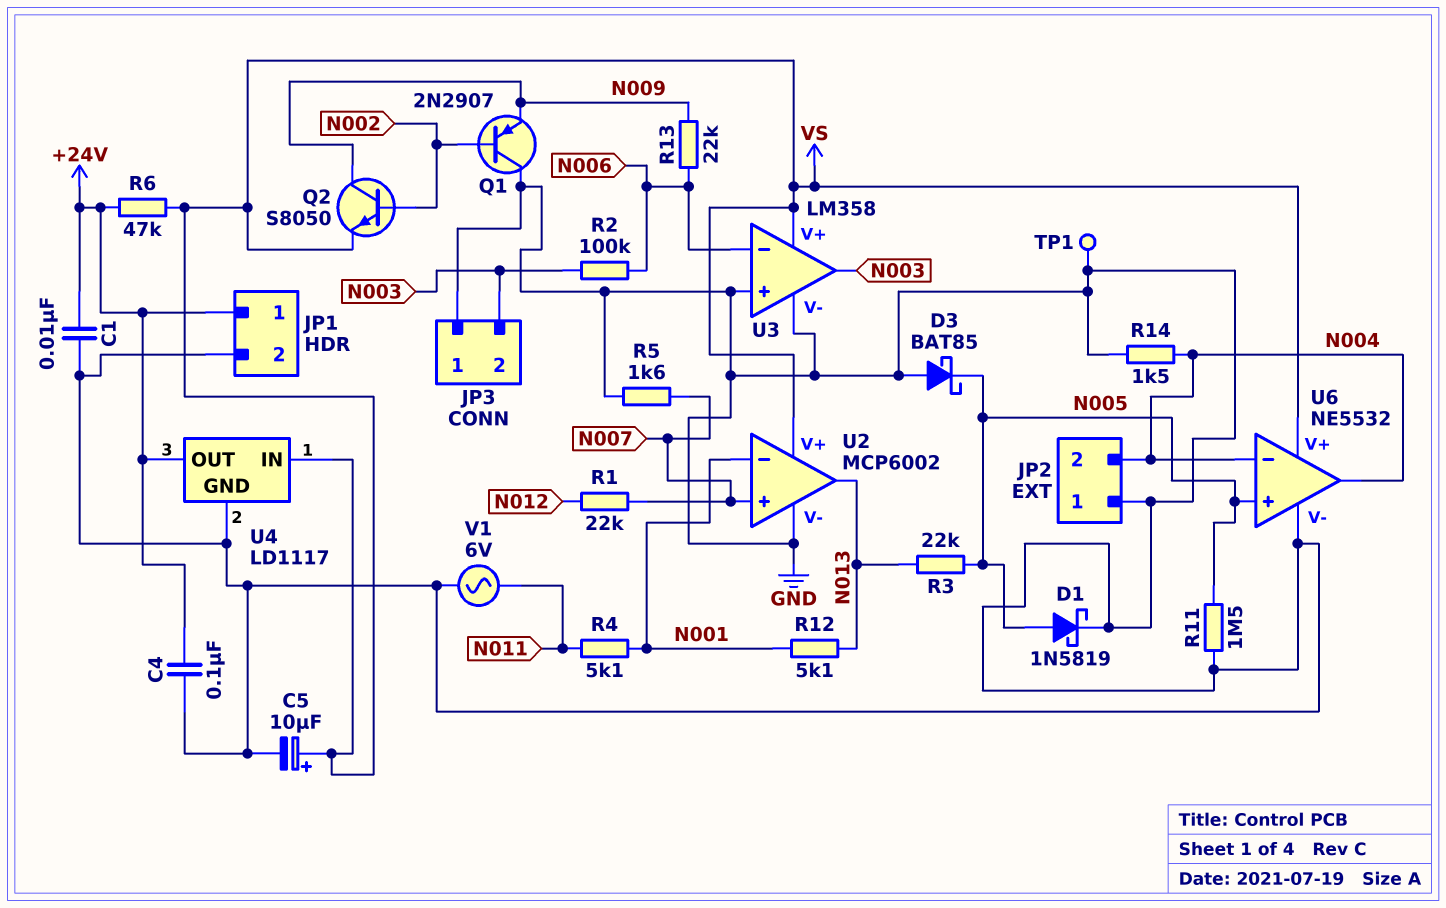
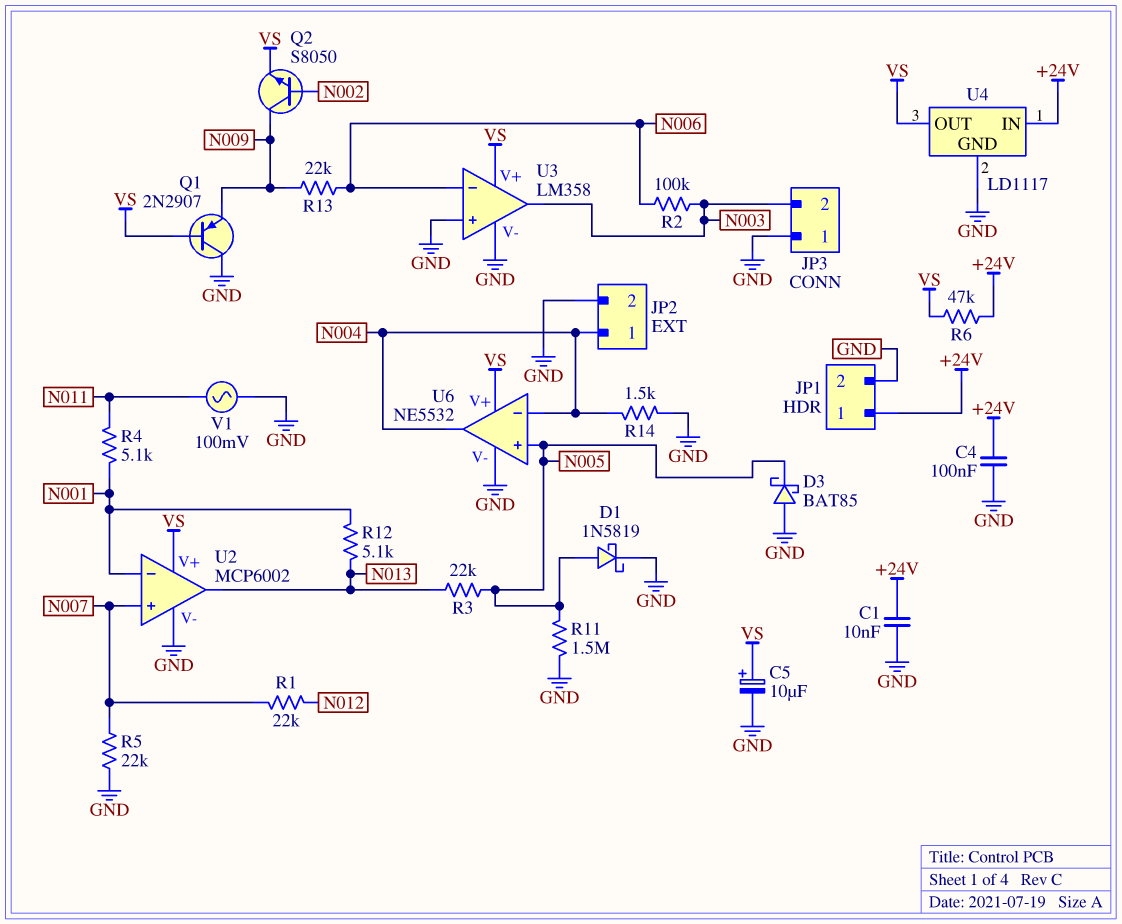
JP2 pin 1: GND -> N004
JP2 pin 2: N004 -> GND
Q1: PNP 2N2907 (B N002, C GND, E N009) -> PNP 2N2907 (B VS, C GND, E N009)
R5: 1.6k (GND, N007) -> 22k (GND, N007)
TP1: test point (GND) -> none
U4 pin IN: VS -> +24V
U4 pin OUT: +24V -> VS
V1: AC 6V (GND, N011) -> AC 100mV (GND, N011)

